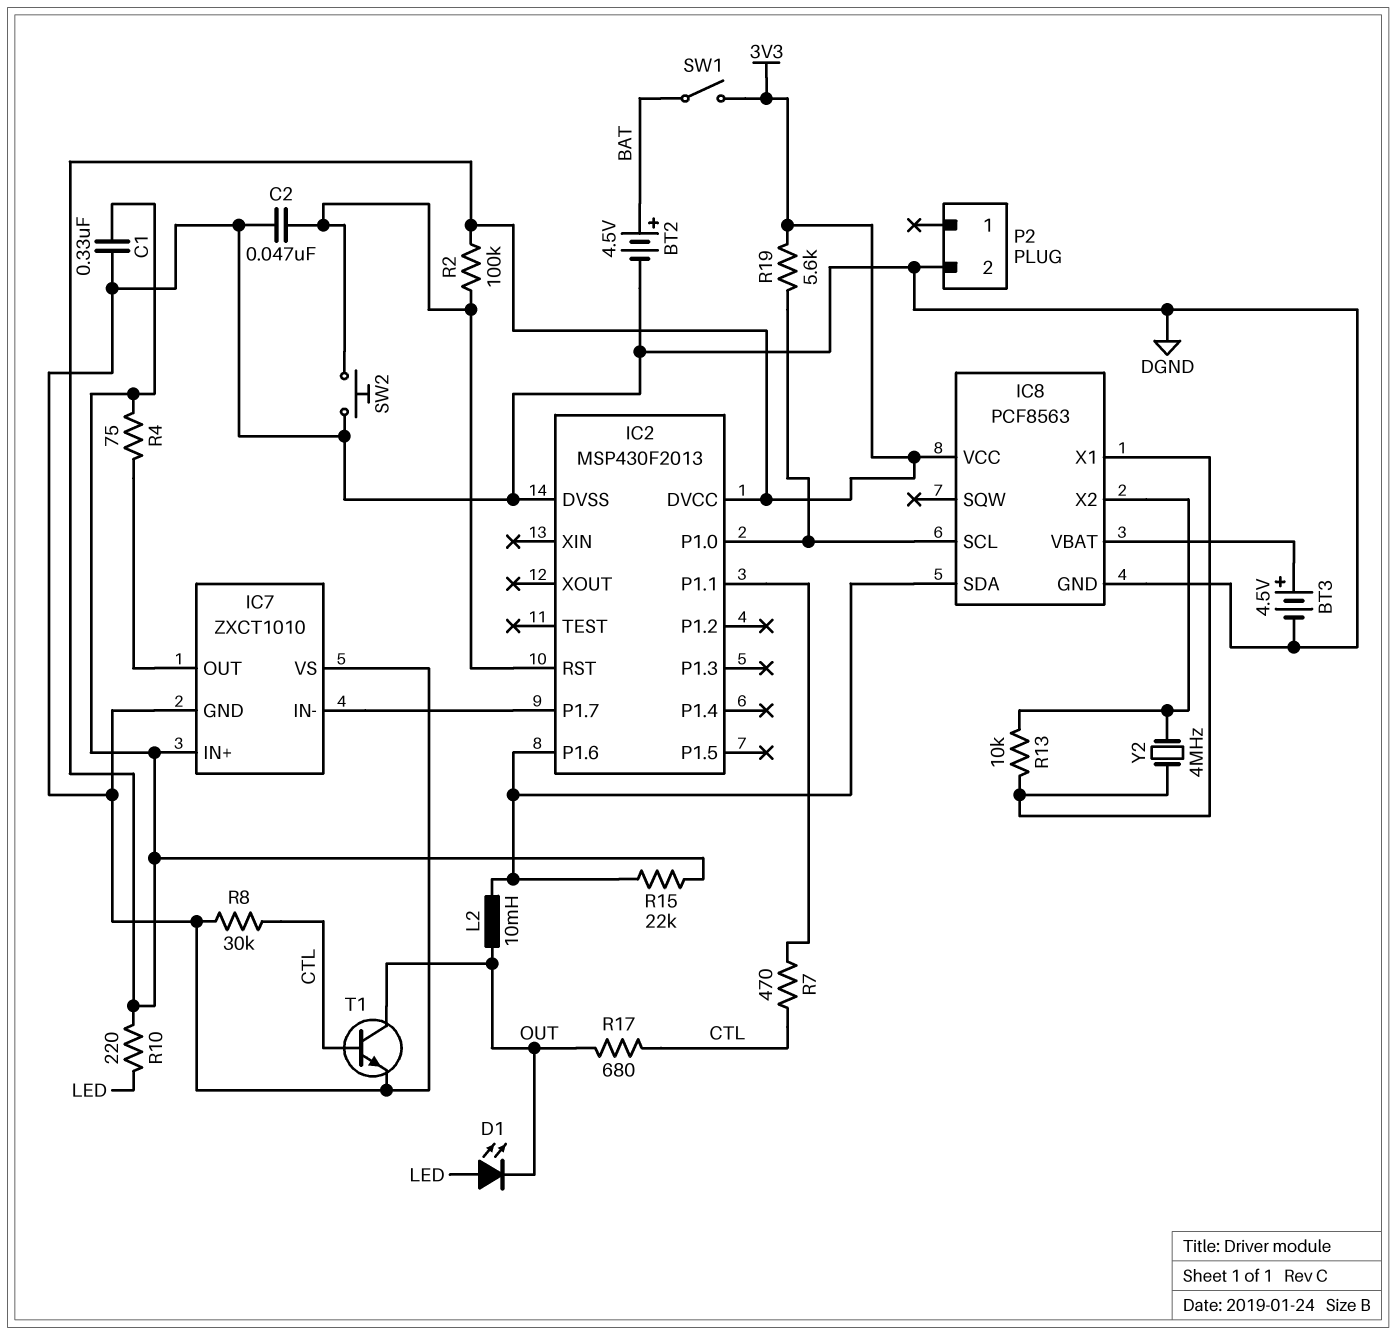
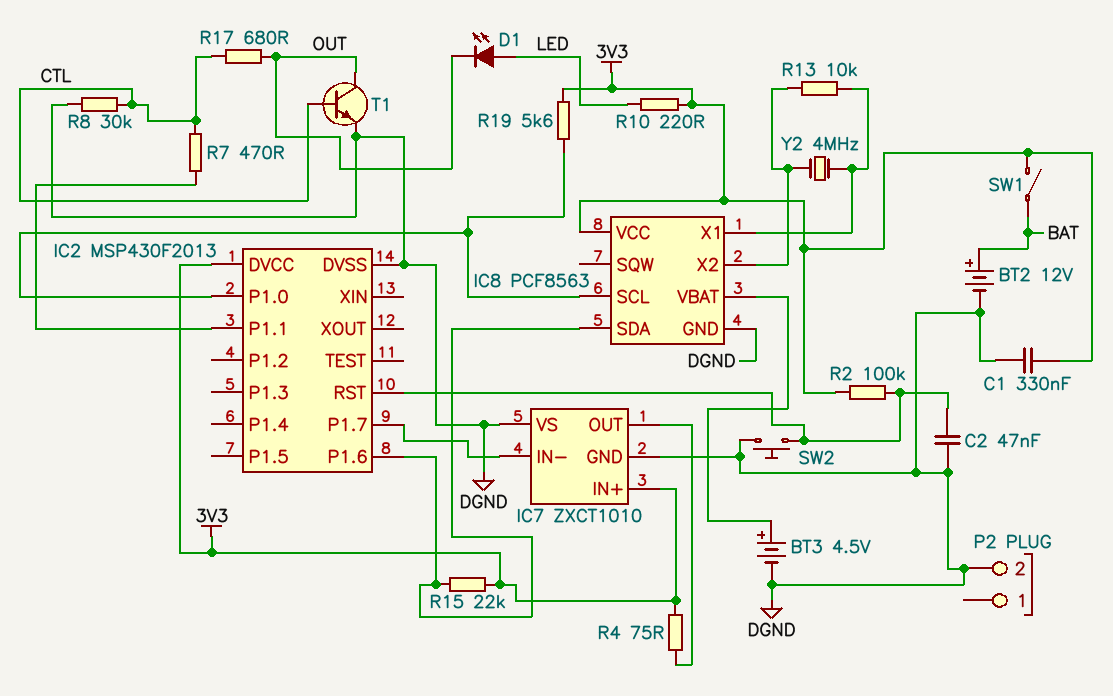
BT2: 4.5V (plus BAT, minus DGND) -> 12V (plus BAT, minus DGND)
L2: 10mH (IC2/P1.6, OUT) -> none

